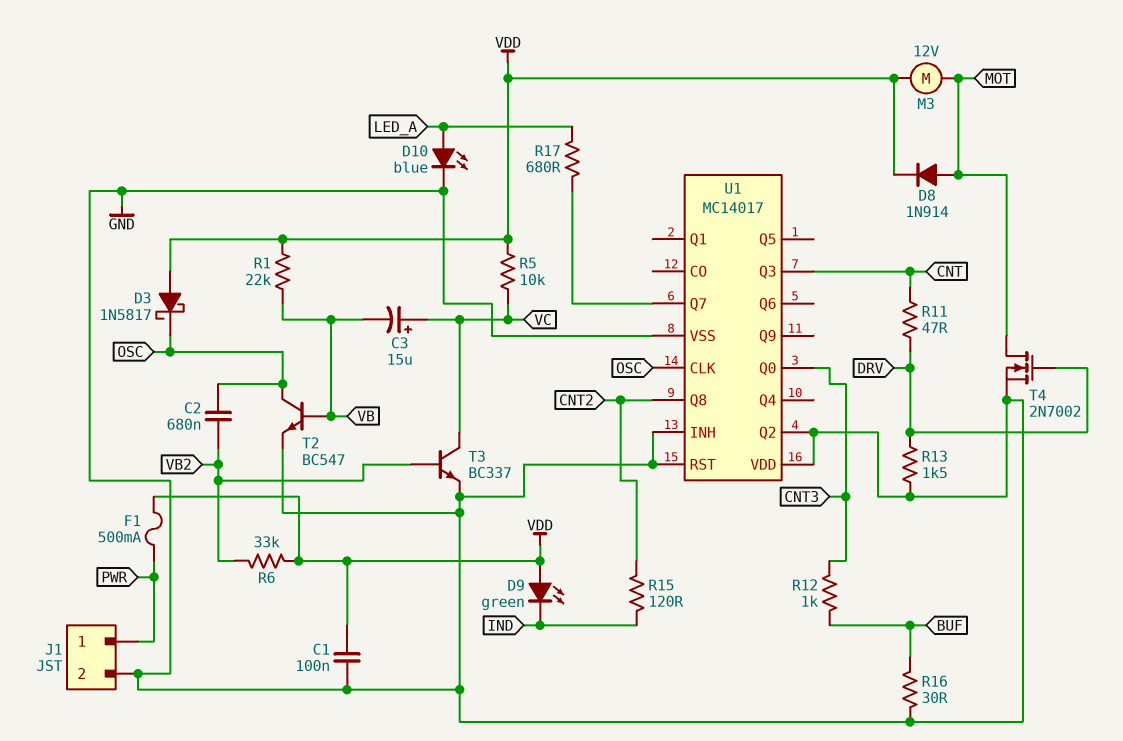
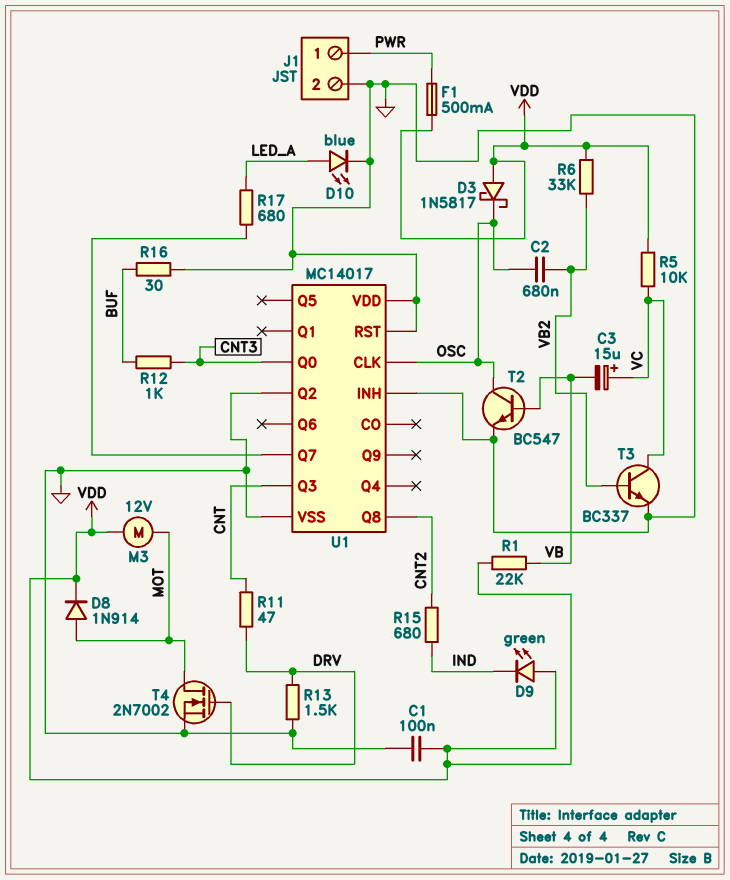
R15: 120 (CNT2, IND) -> 680 (CNT2, IND)

